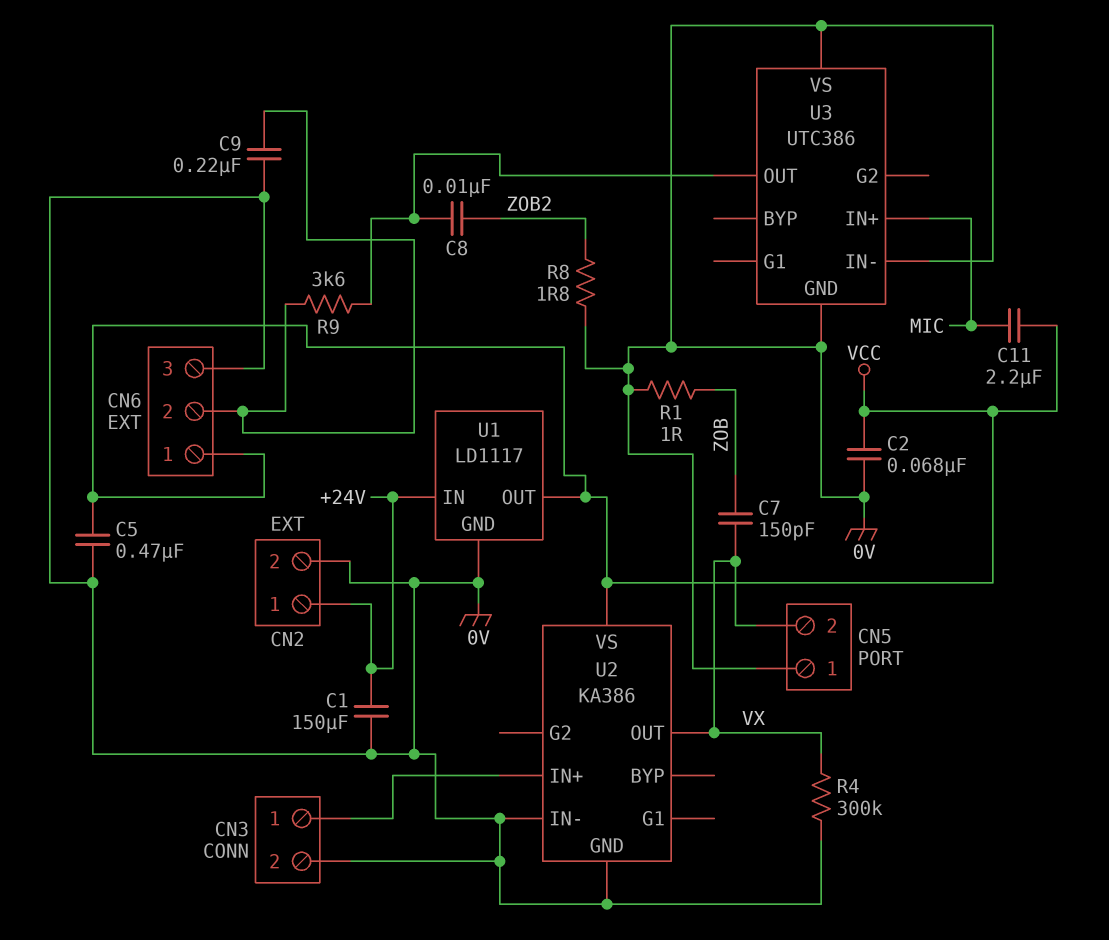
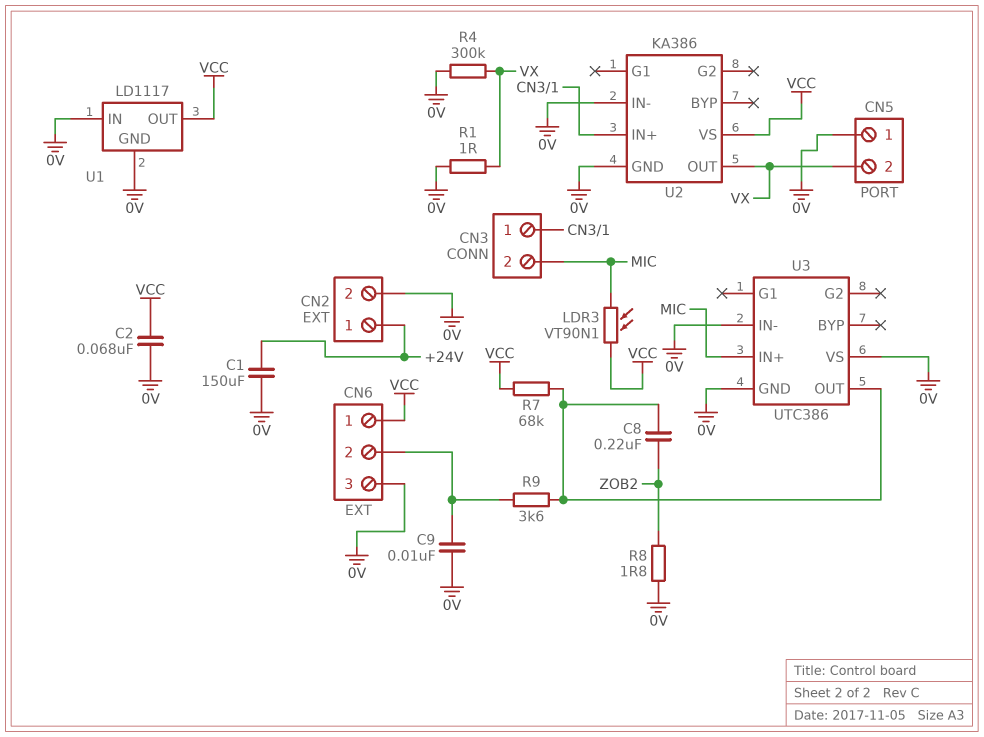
C5: 470nF (0V, VCC) -> none
C7: 150pF (VX, ZOB) -> none
C8: 10nF (U3/OUT, ZOB2) -> 220nF (U3/OUT, ZOB2)
C9: 220nF (0V, CN6/2) -> 10nF (0V, CN6/2)
C11: 2.2uF (MIC, VCC) -> none
CN3 pin 2: 0V -> MIC
LDR3: none -> VT90N1 (MIC, VCC)
R1: 1 (0V, ZOB) -> 1 (0V, VX)
R7: none -> 68k (U3/OUT, VCC)
U1 pin IN: +24V -> 0V

